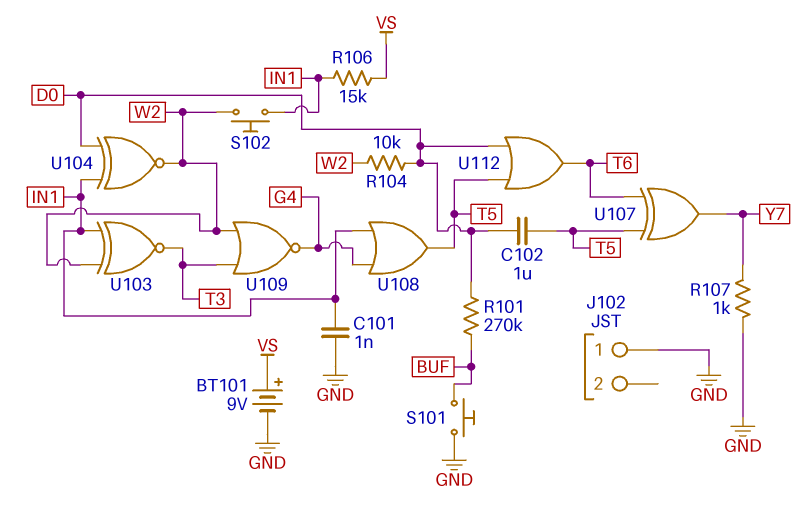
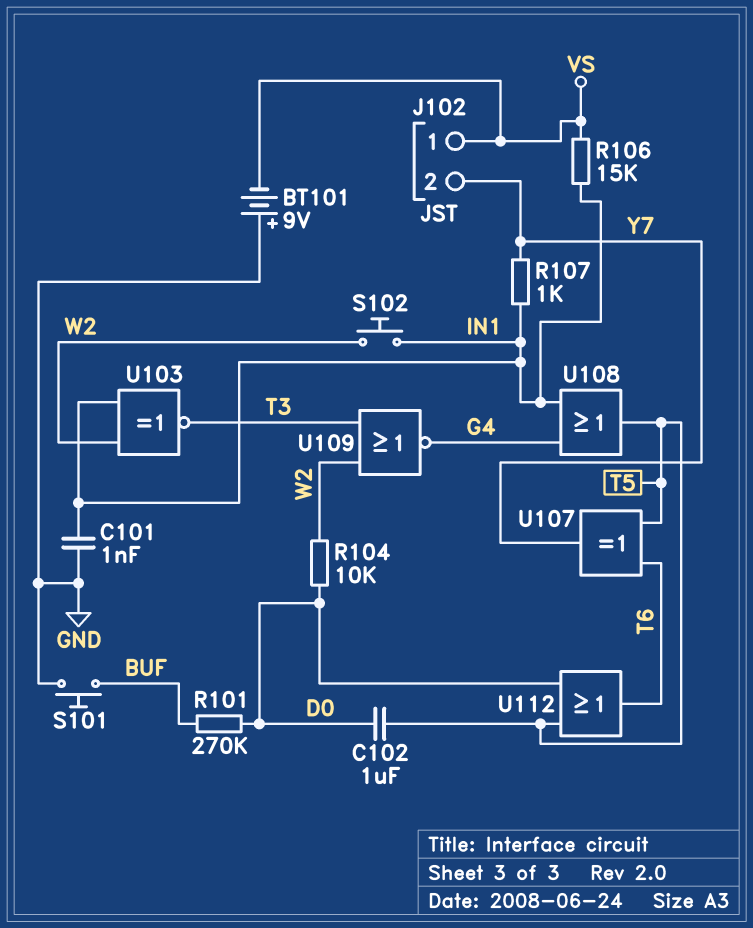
BT101: 9V (plus VS, minus GND) -> 9V (plus GND, minus VS)
J102 pin 1: GND -> VS
J102 pin 2: none -> Y7
R107: 1k (GND, Y7) -> 1k (IN1, Y7)
U104: XNOR (in D0, in IN1, out W2) -> none

